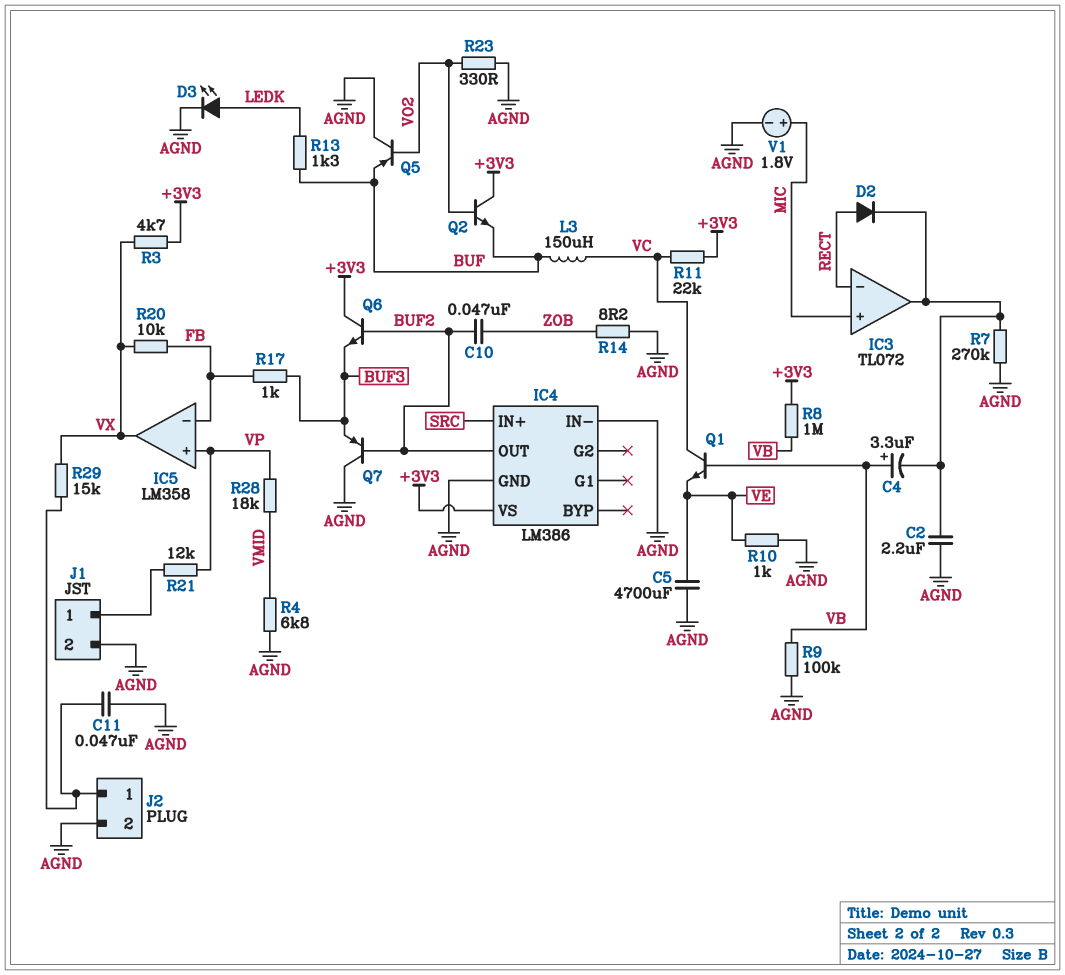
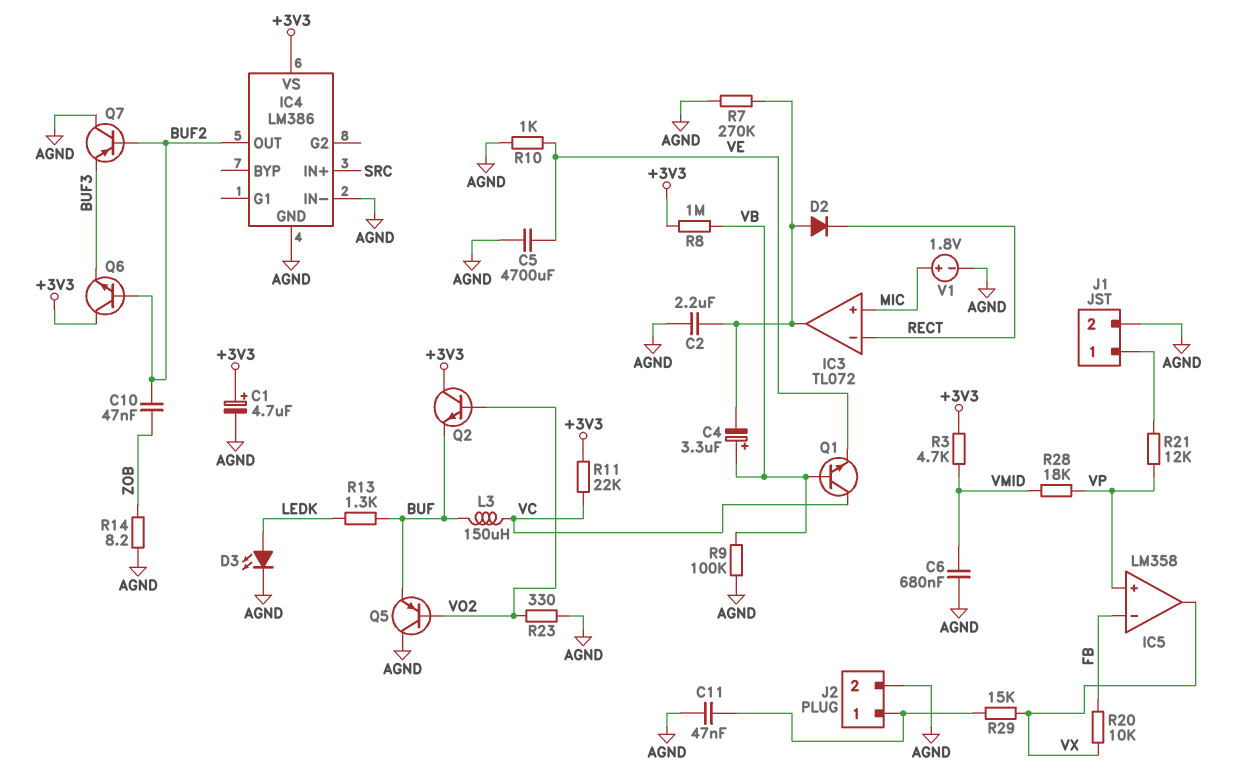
C1: none -> 4.7uF (plus +3V3, minus AGND)
C6: none -> 680nF (AGND, VMID)
D2: diode (A RECT, K IC3/out) -> diode (A IC3/out, K RECT)
R3: 4.7k (+3V3, VX) -> 4.7k (+3V3, VMID)
R4: 6.8k (AGND, VMID) -> none
R17: 1k (BUF3, FB) -> none

